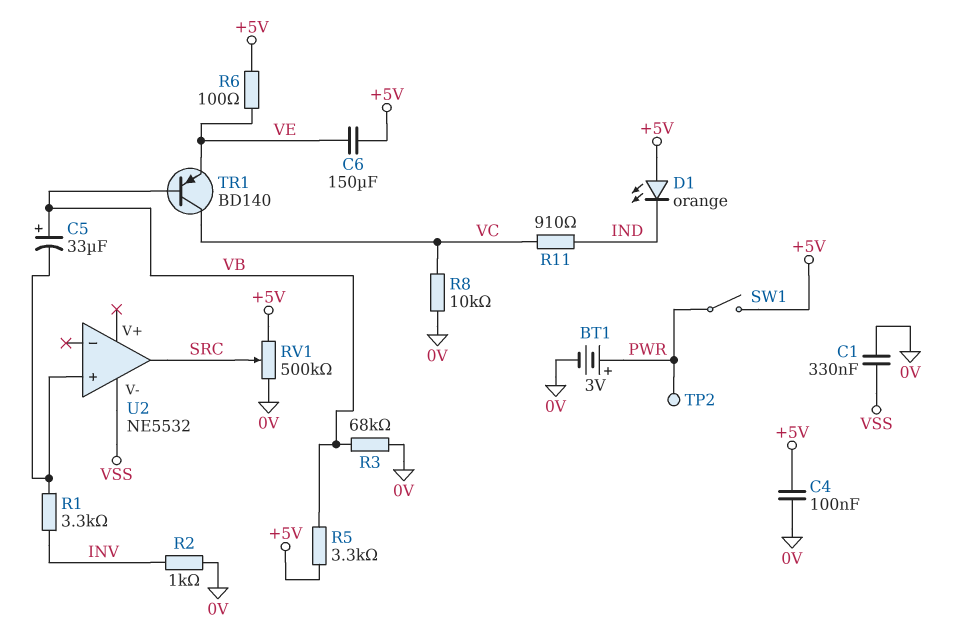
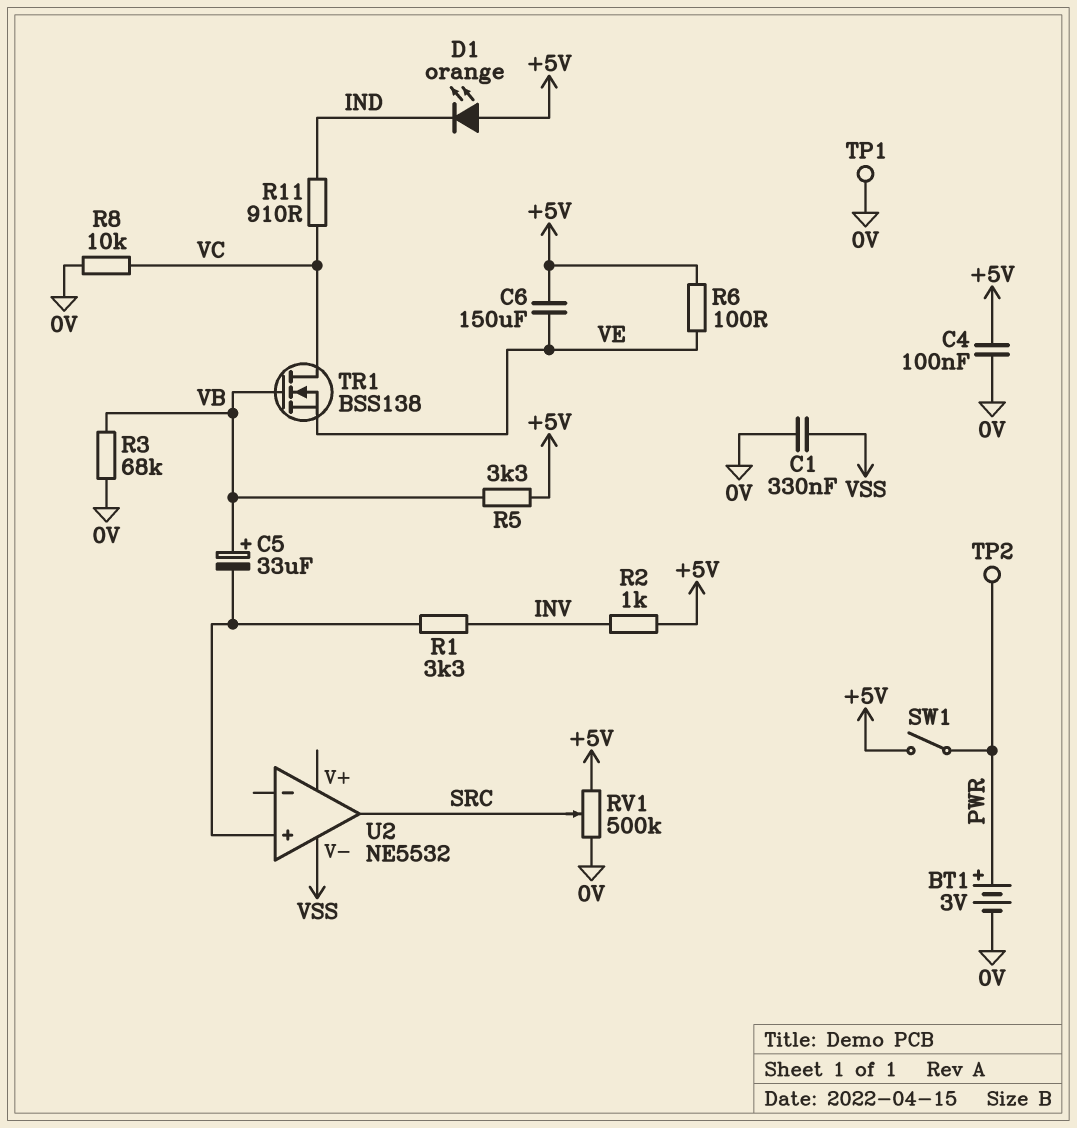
R2: 1k (0V, INV) -> 1k (+5V, INV)
TP1: none -> test point (0V)
TR1: PNP BD140 (B VB, C VC, E VE) -> NMOS BSS138 (G VB, D VC, S VE)

